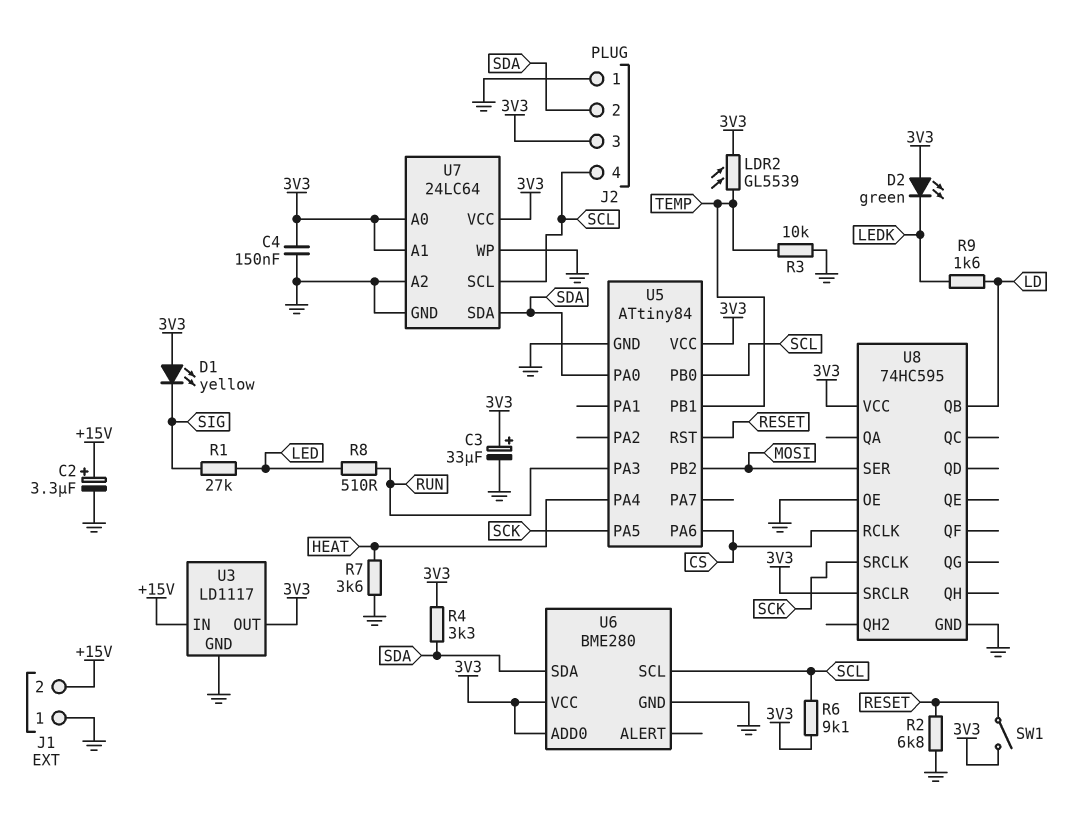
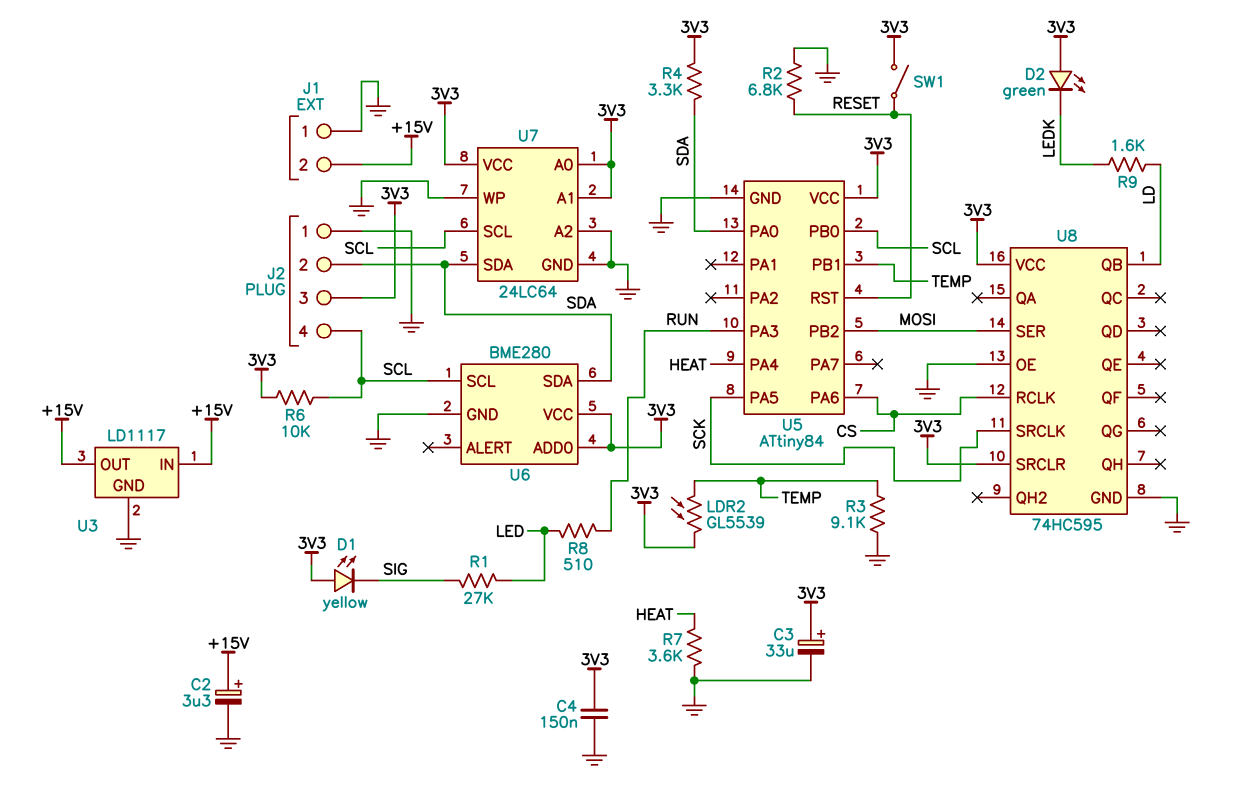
R3: 10k (GND, TEMP) -> 9.1k (GND, TEMP)
R6: 9.1k (3V3, SCL) -> 10k (3V3, SCL)
U3 pin OUT: 3V3 -> +15V

